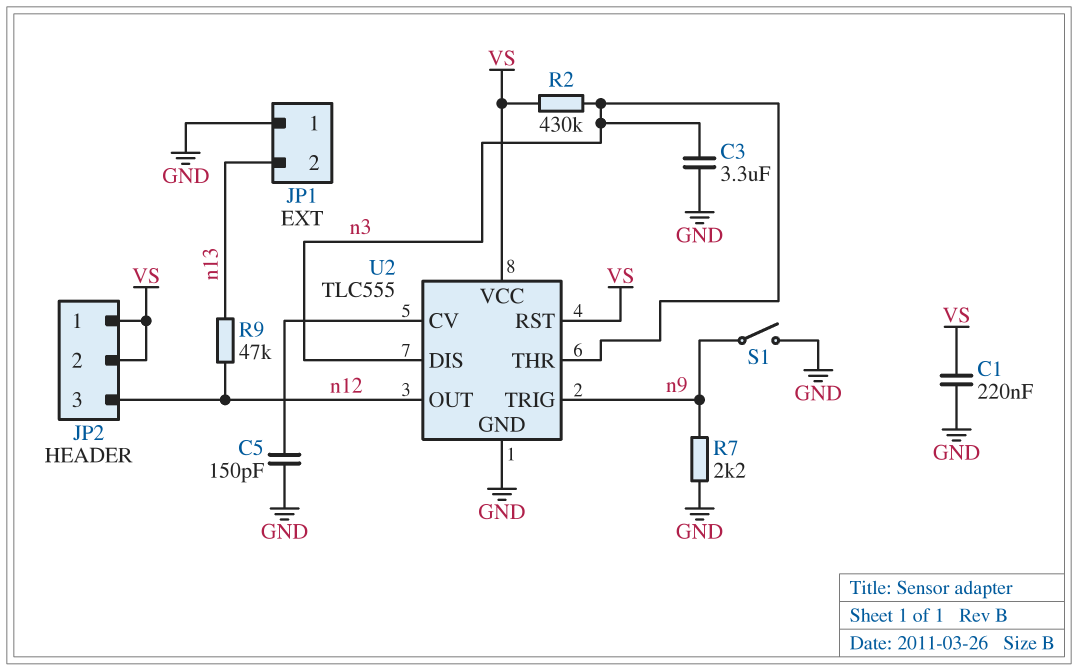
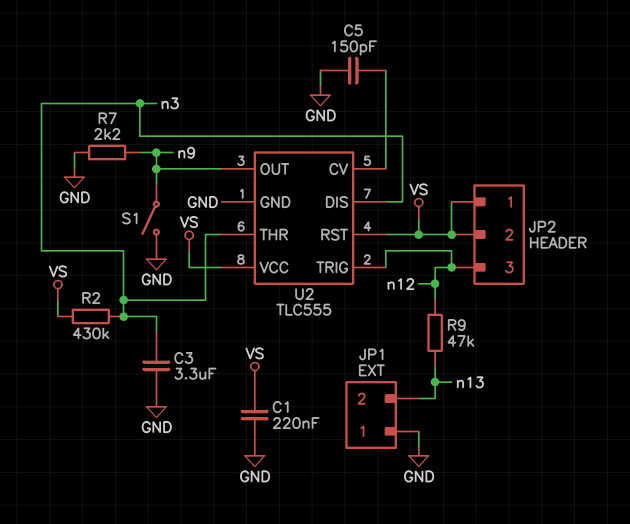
U2 pin OUT: n12 -> n9
U2 pin TRIG: n9 -> n12

